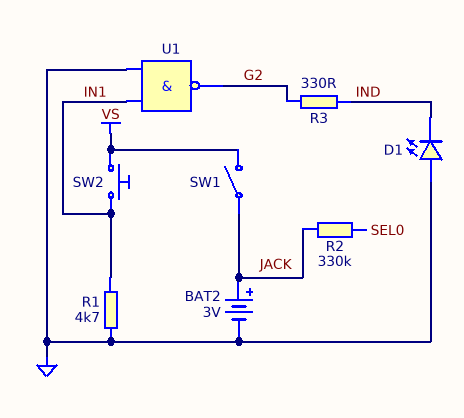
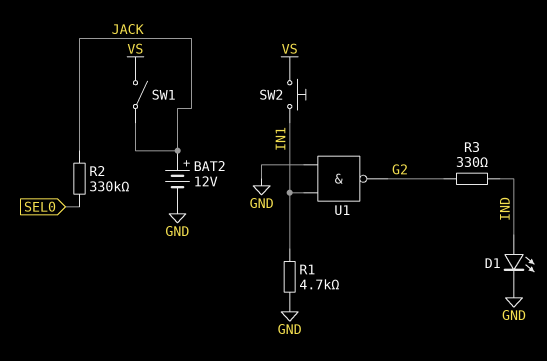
BAT2: 3V (plus JACK, minus GND) -> 12V (plus JACK, minus GND)
D1: LED (A GND, K IND) -> LED (A IND, K GND)

